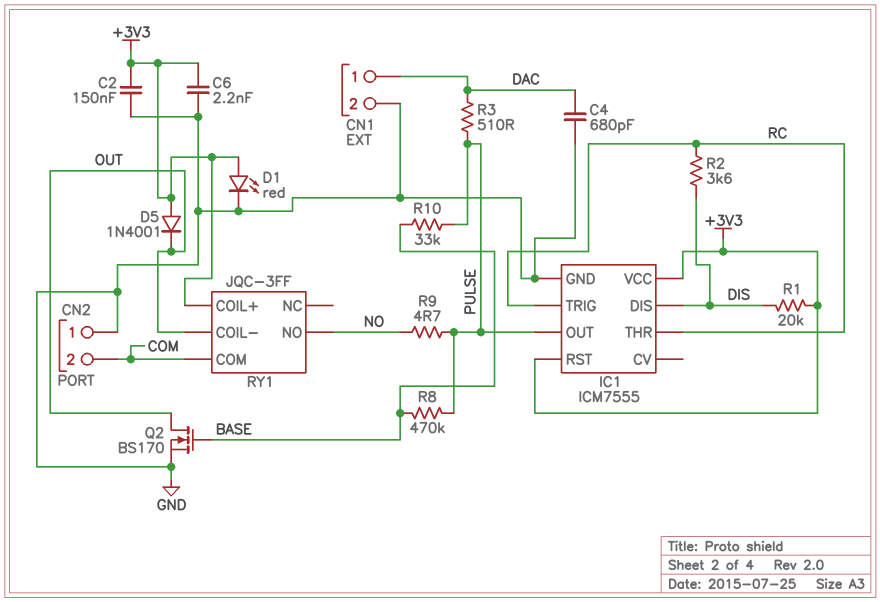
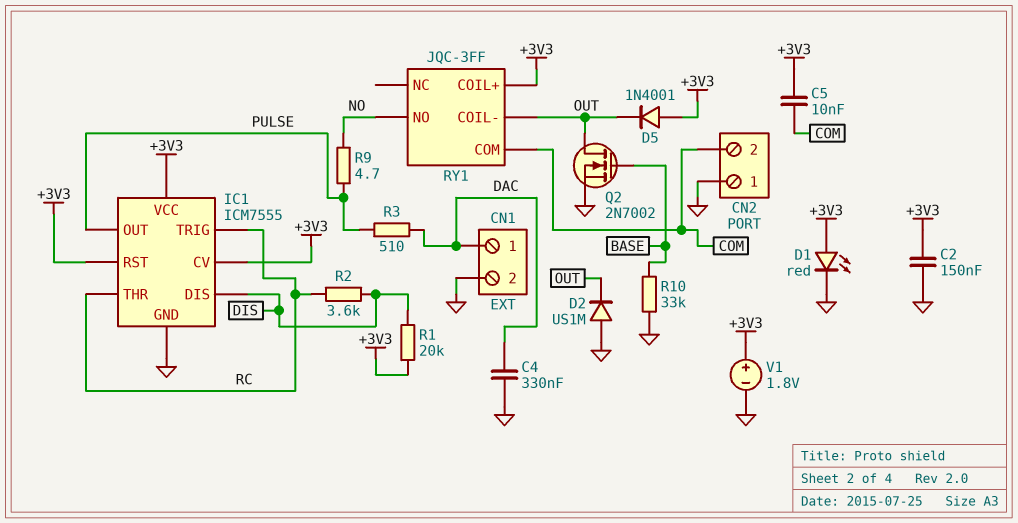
C4: 680pF (DAC, GND) -> 330nF (DAC, GND)
C5: none -> 10nF (+3V3, COM)
C6: 2.2nF (+3V3, GND) -> none
D2: none -> diode US1M (A GND, K OUT)
IC1 pin CV: none -> +3V3
Q2: NMOS BS170 (G BASE, D OUT, S GND) -> NMOS 2N7002 (G BASE, D OUT, S GND)
R8: 470k (BASE, PULSE) -> none
R10: 33k (BASE, PULSE) -> 33k (BASE, GND)
V1: none -> 1.8V (plus +3V3, minus GND)

